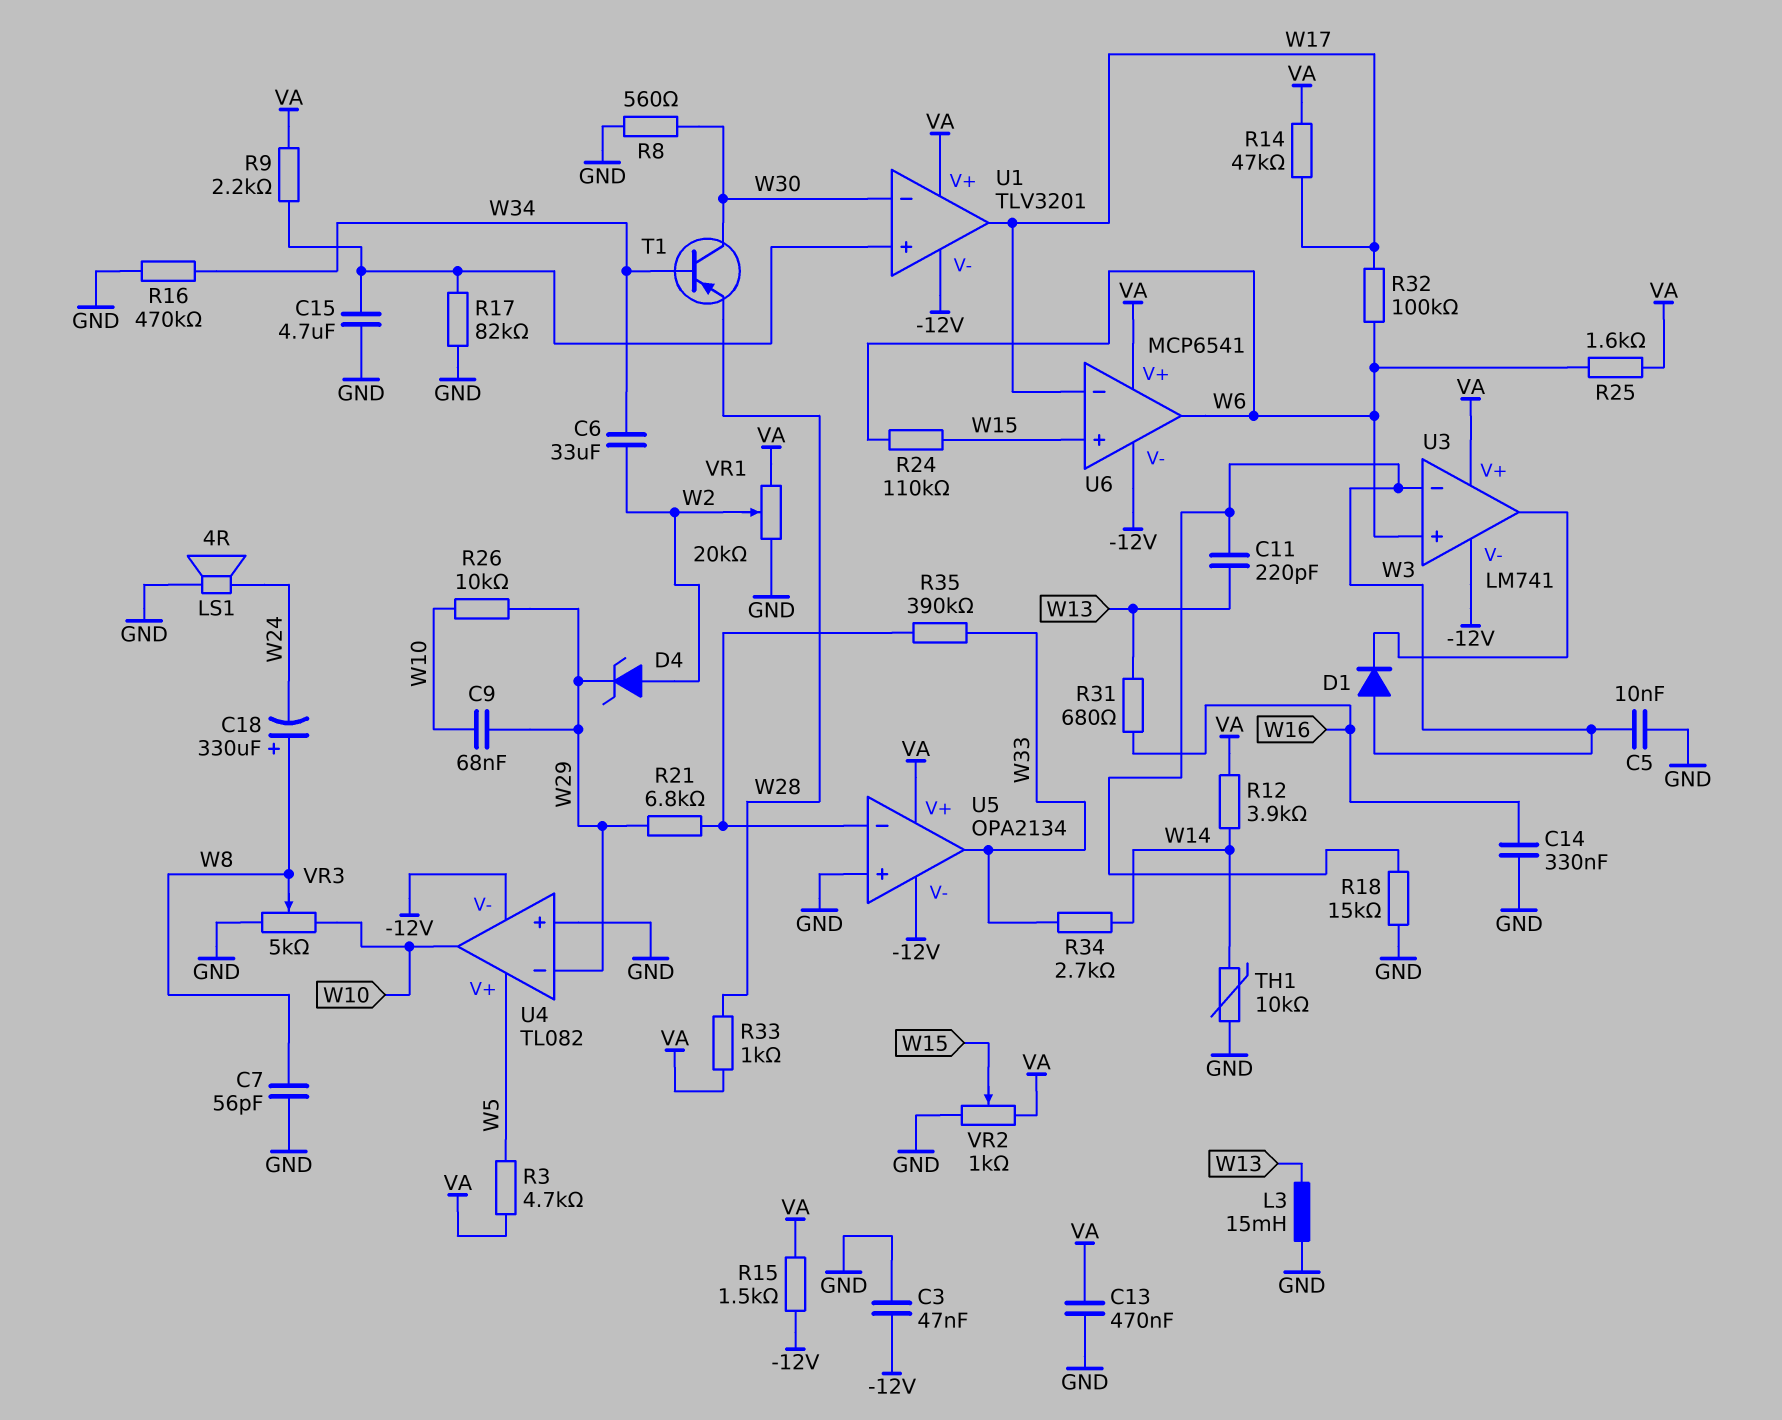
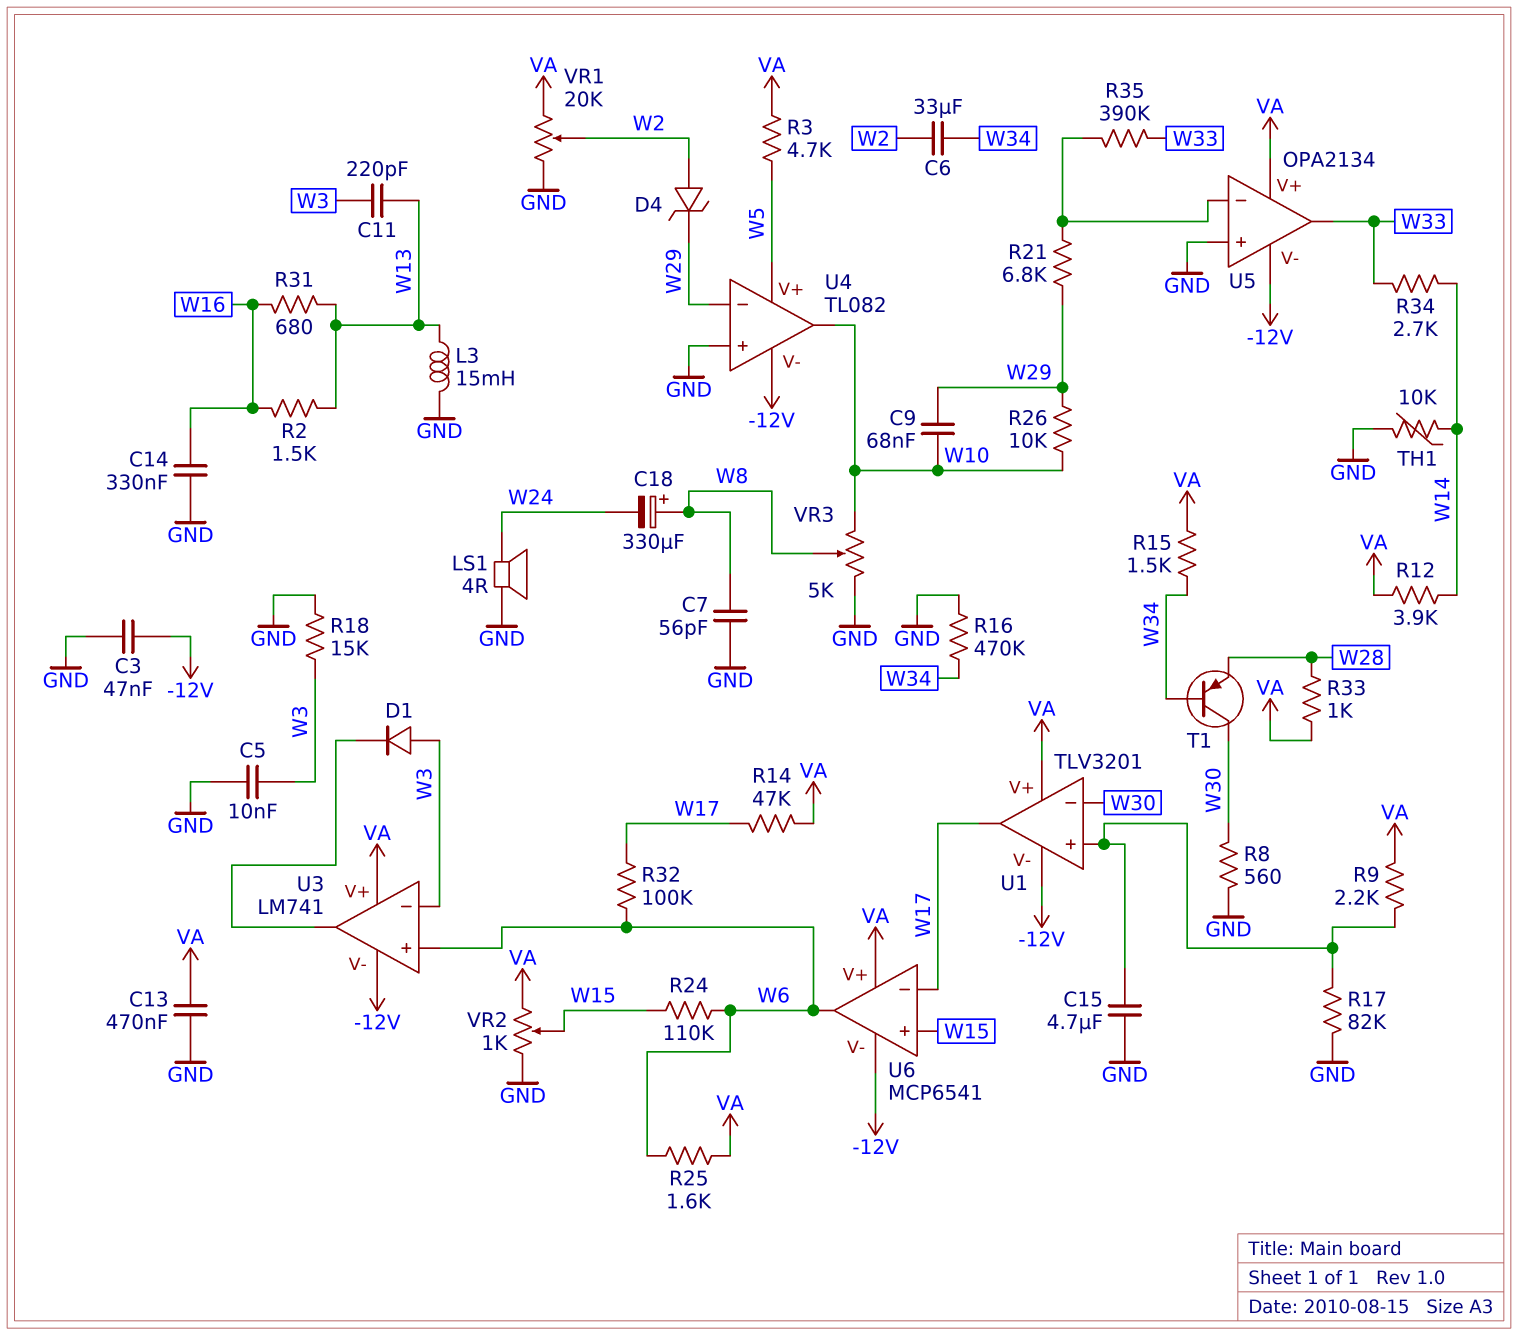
R2: none -> 1.5k (W13, W16)
R15: 1.5k (-12V, VA) -> 1.5k (VA, W34)

